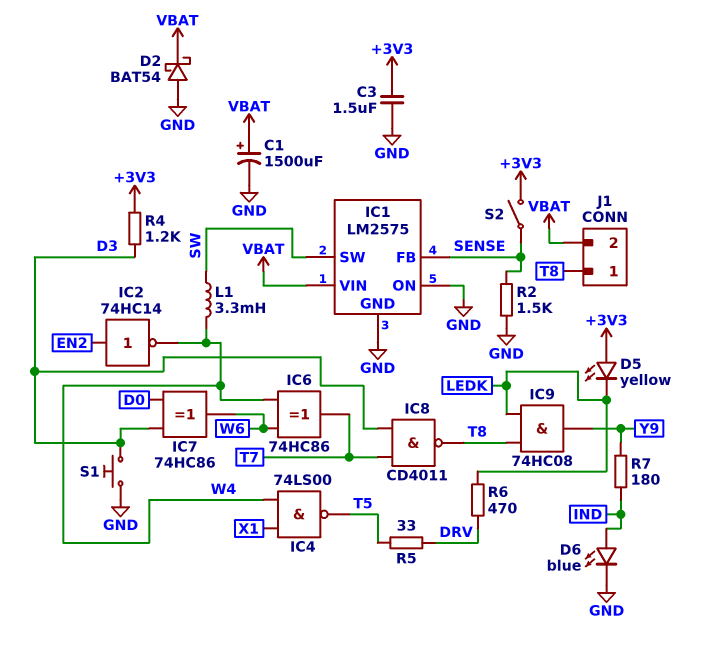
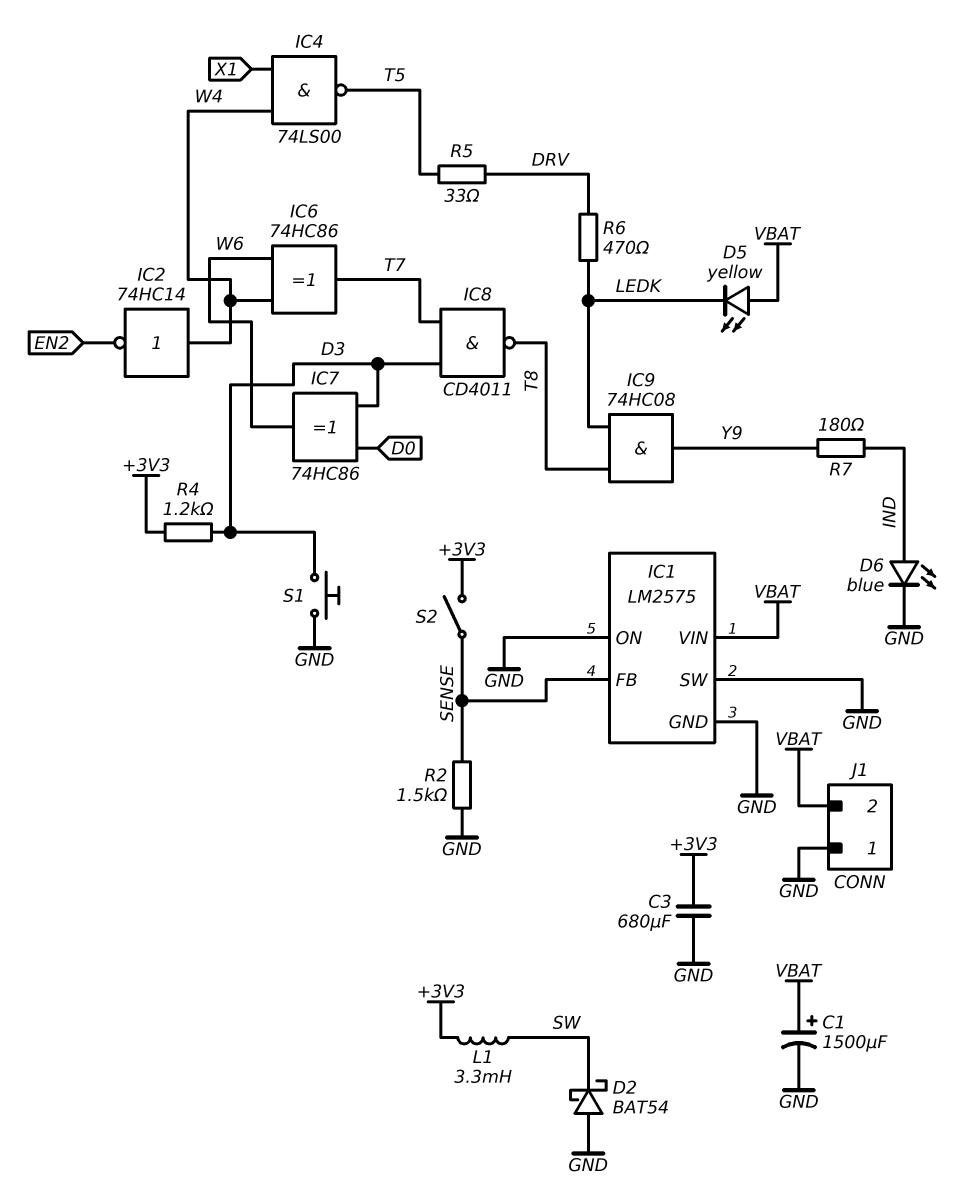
C3: 1.5uF (+3V3, GND) -> 680uF (+3V3, GND)
D2: schottky BAT54 (A GND, K VBAT) -> schottky BAT54 (A GND, K SW)
D5: LED yellow (A +3V3, K LEDK) -> LED yellow (A VBAT, K LEDK)
IC1 pin SW: SW -> GND
IC2: NOT 74HC14 (in EN2, out W4) -> NOT 74HC14 (in W4, out EN2)
J1 pin 1: T8 -> GND
L1: 3.3mH (SW, W4) -> 3.3mH (+3V3, SW)

